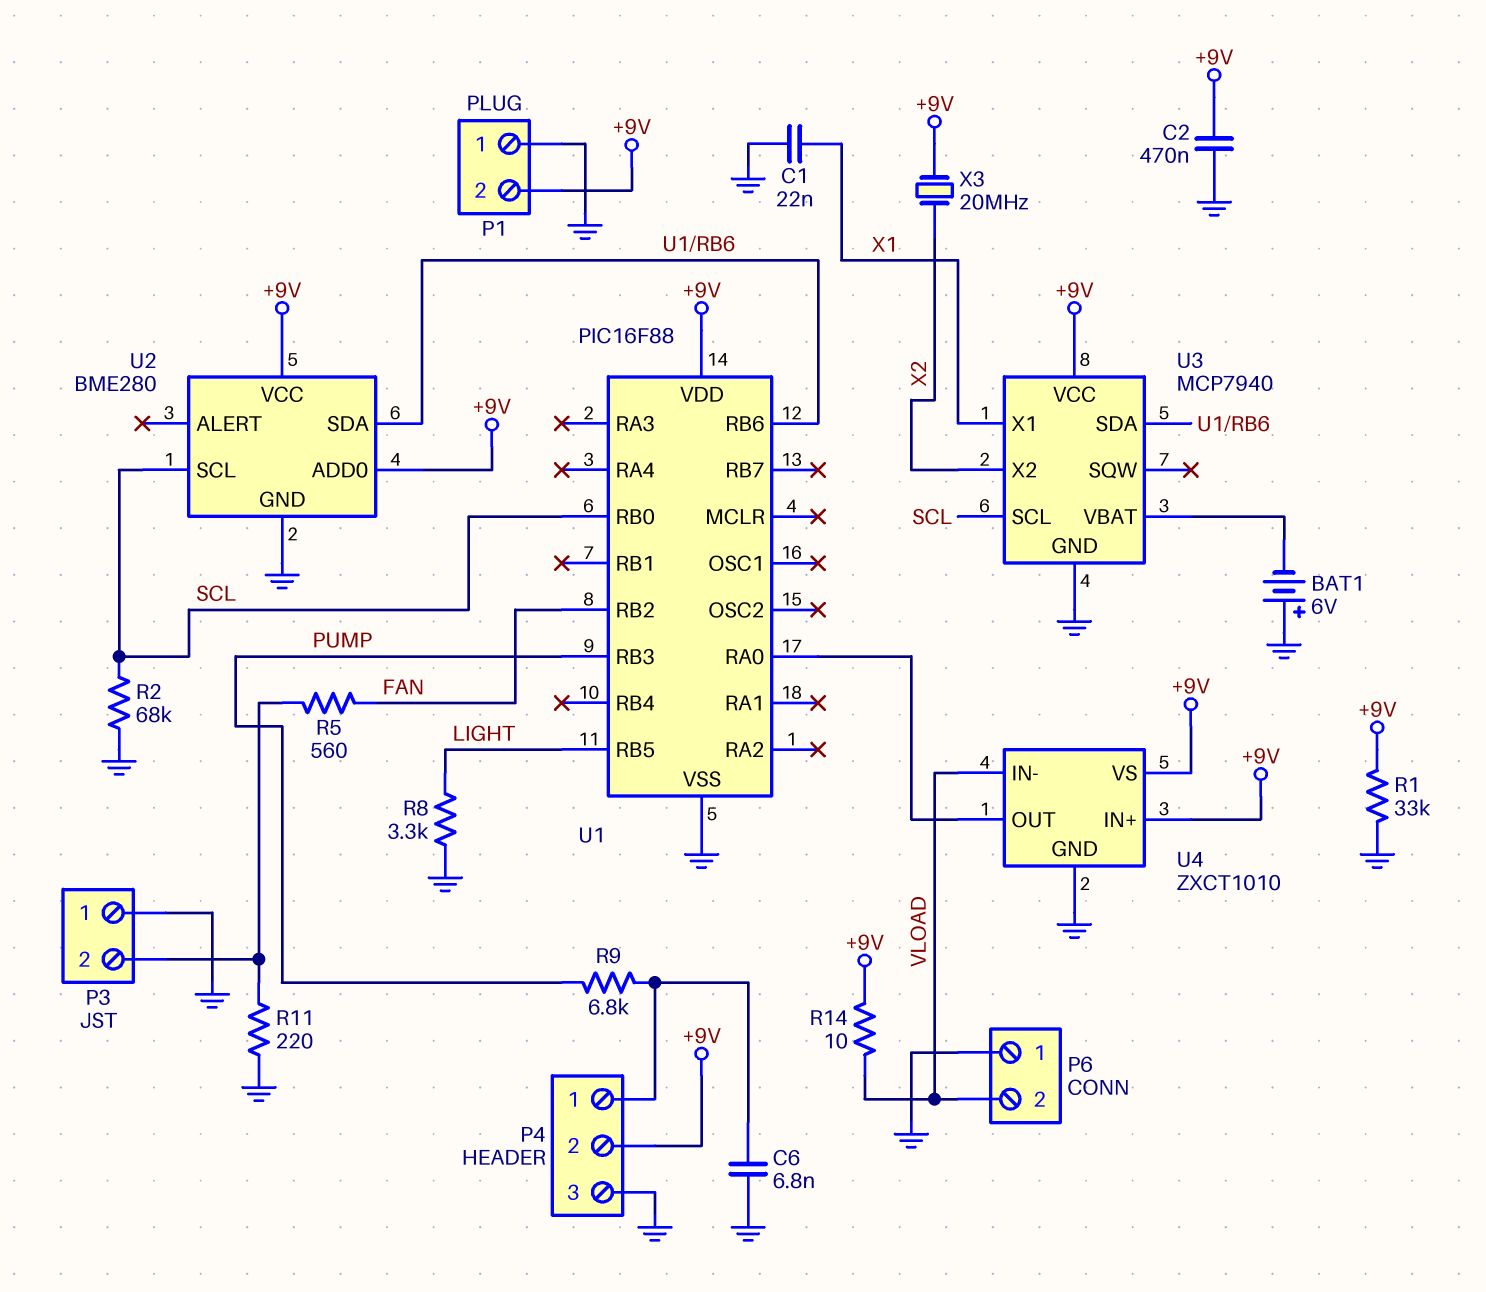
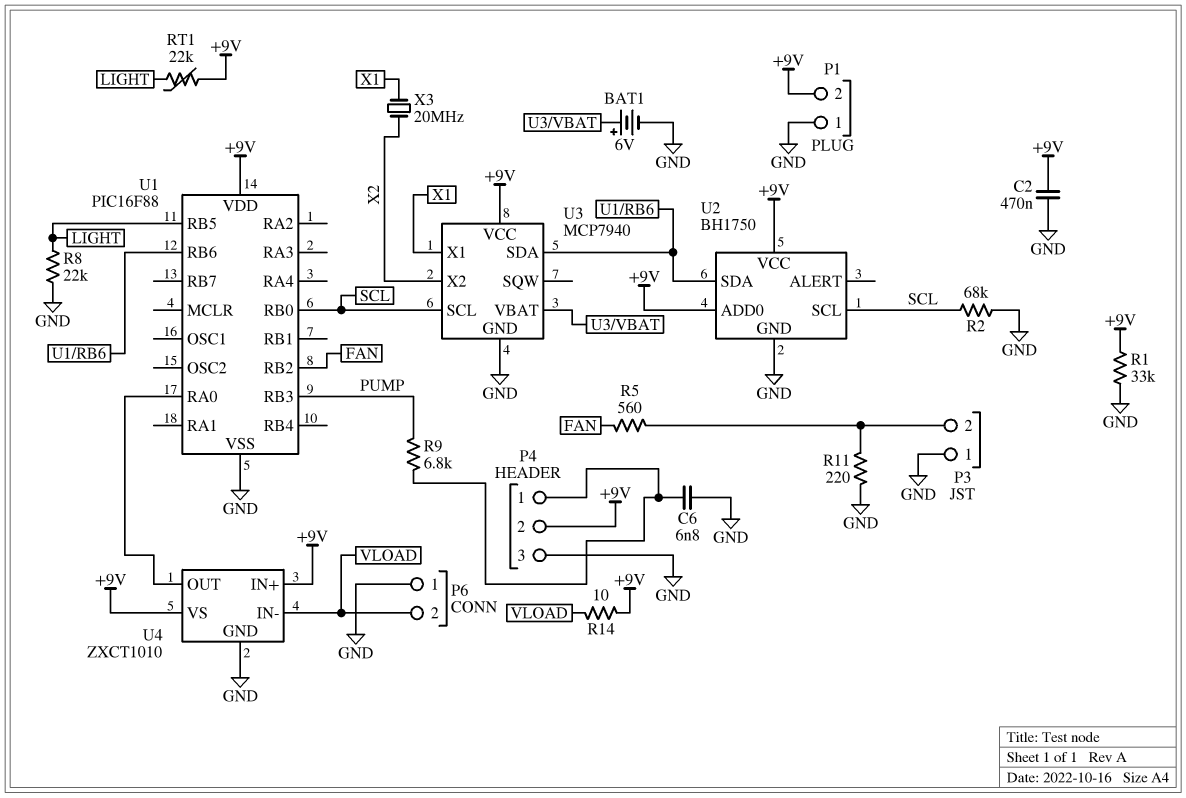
BAT1: 6V (plus GND, minus U3/VBAT) -> 6V (plus U3/VBAT, minus GND)
C1: 22nF (GND, X1) -> none
R8: 3.3k (GND, LIGHT) -> 22k (GND, LIGHT)
RT1: none -> 22k (+9V, LIGHT)
U2: BME280 -> BH1750
X3: 20MHz (+9V, X2) -> 20MHz (X1, X2)

